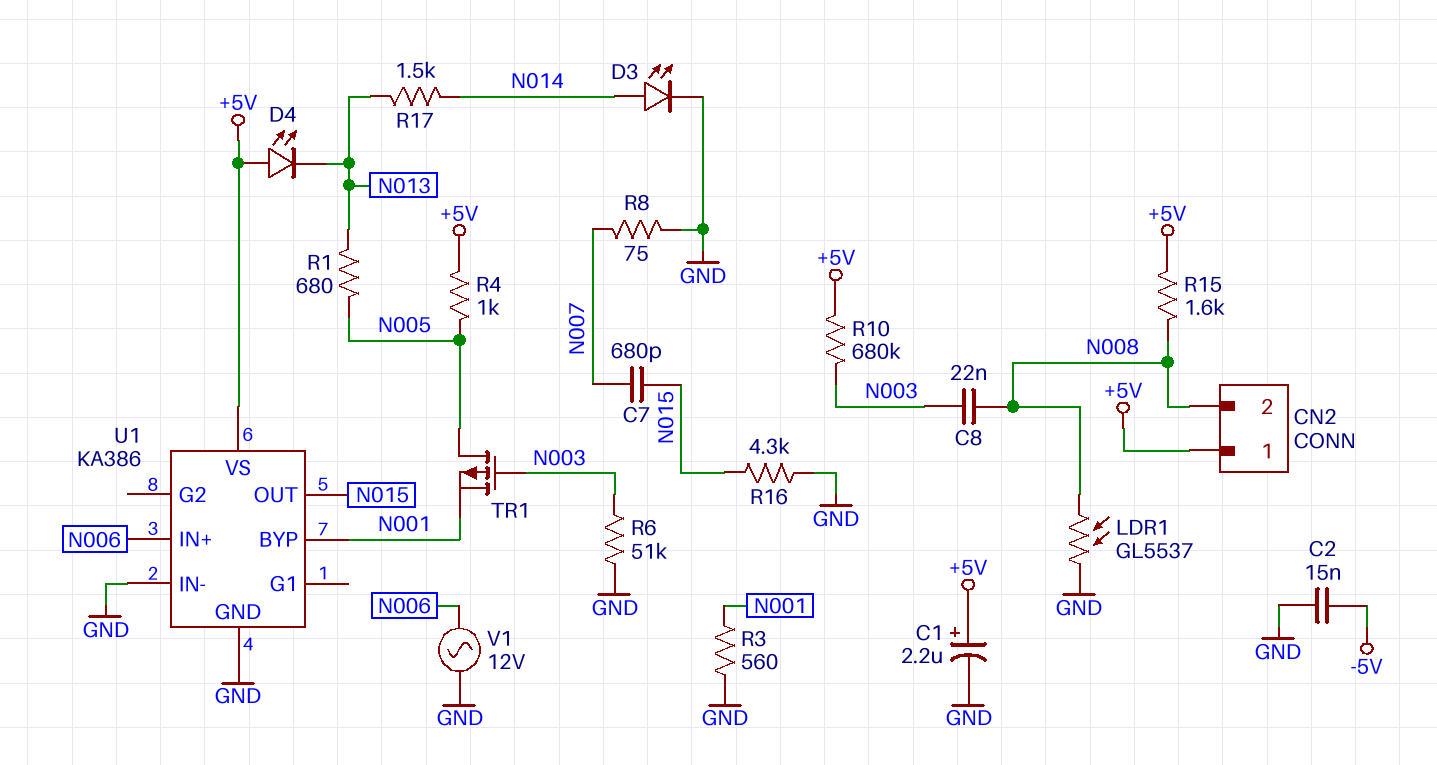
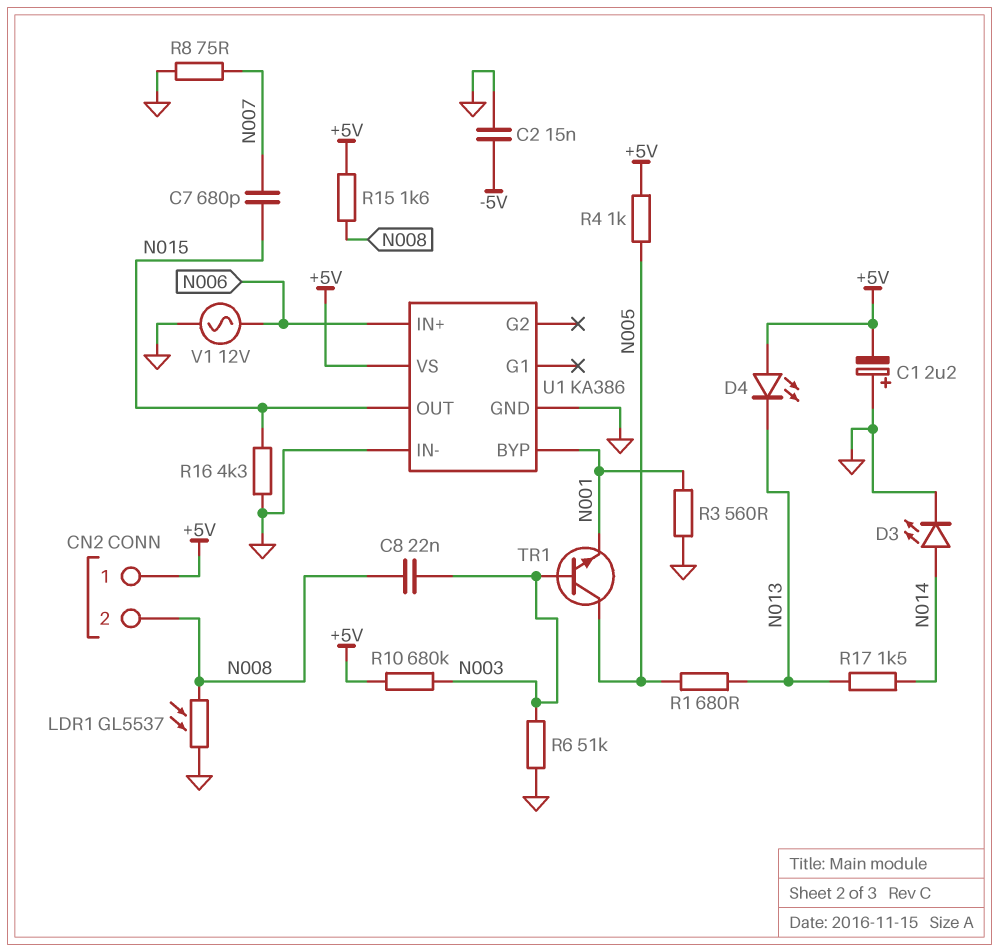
C1: 2.2uF (plus +5V, minus GND) -> 2.2uF (plus GND, minus +5V)
TR1: PMOS (G N003, D N005, S N001) -> NPN (B N003, C N005, E N001)

